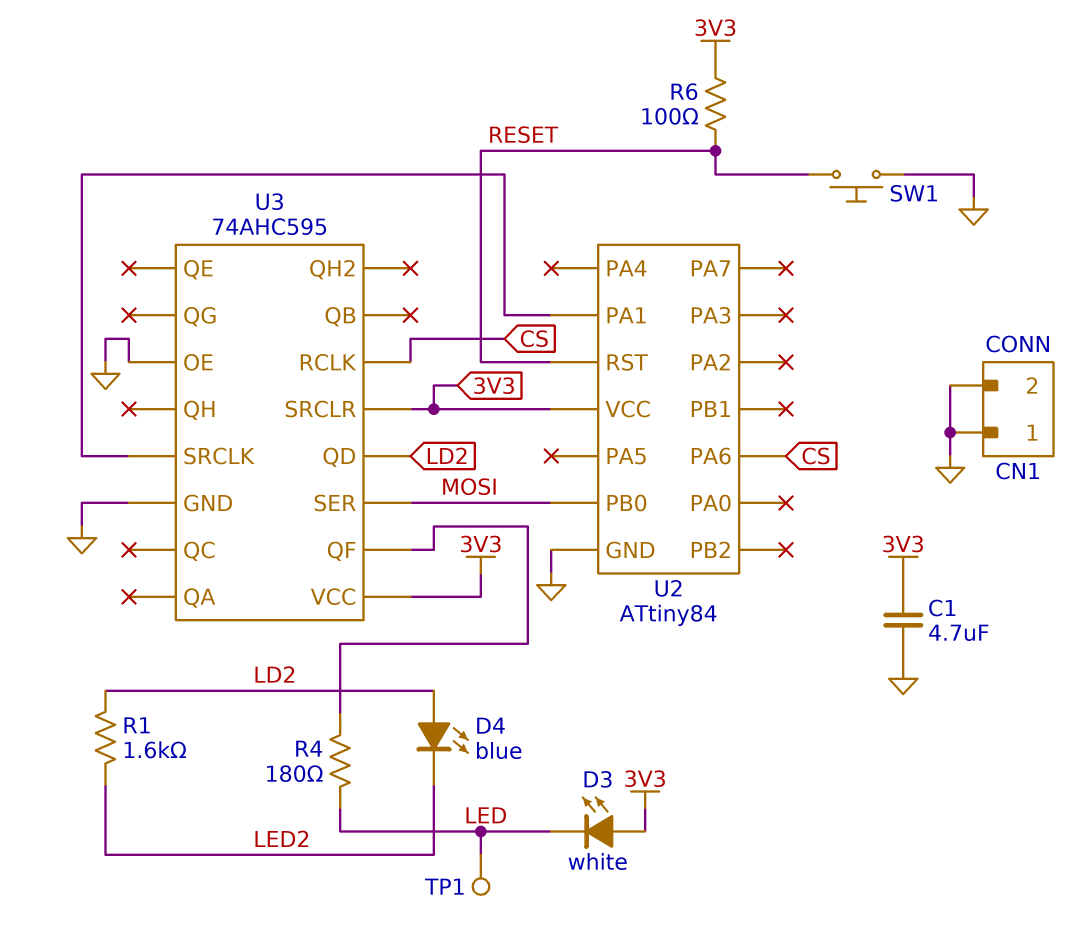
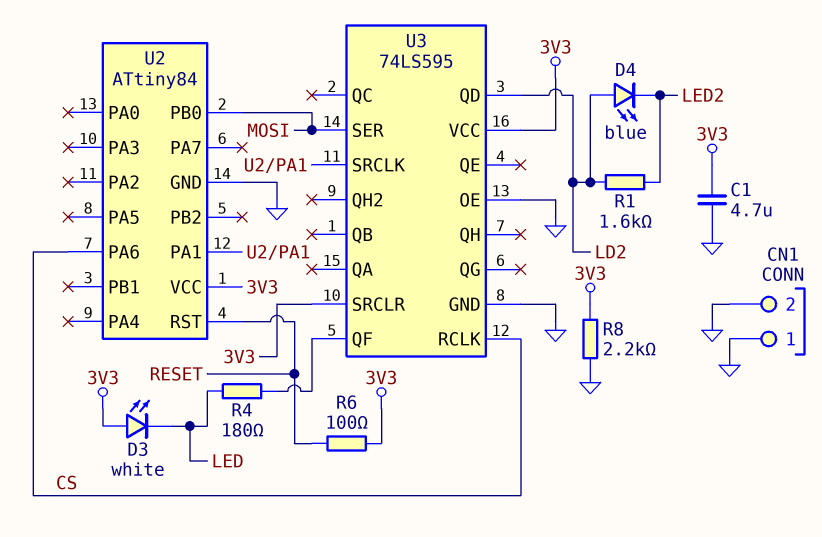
R8: none -> 2.2k (3V3, GND)
SW1: button (GND, RESET) -> none
TP1: test point (LED) -> none
U3: 74AHC595 -> 74LS595

